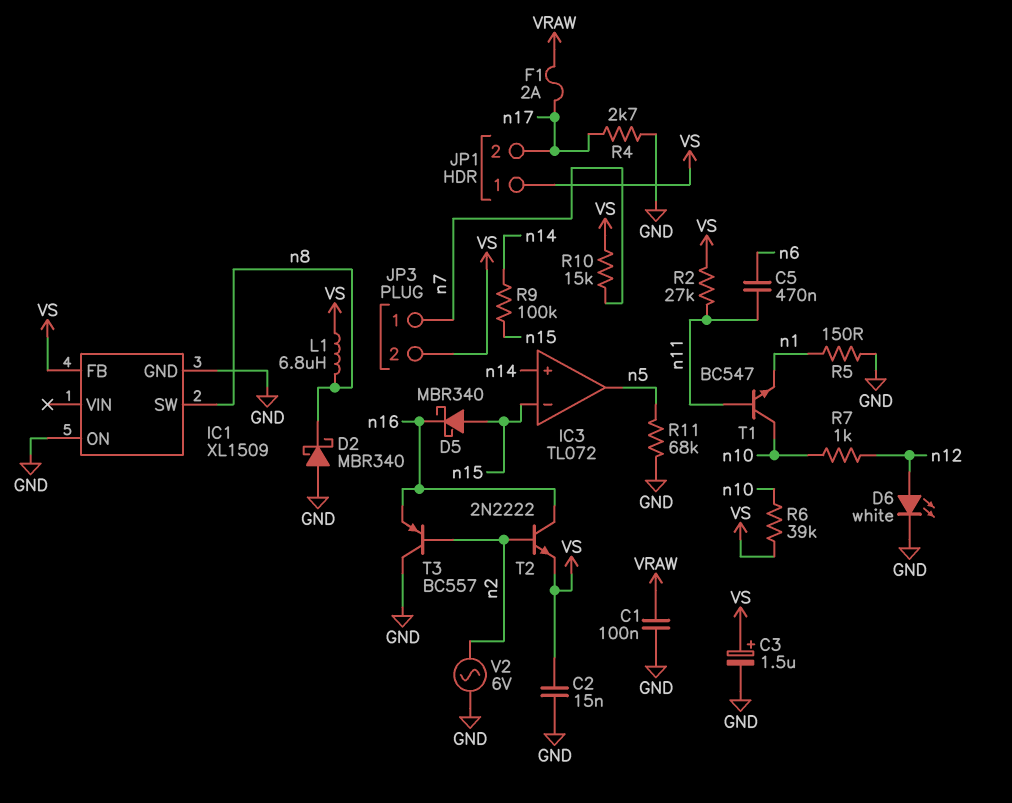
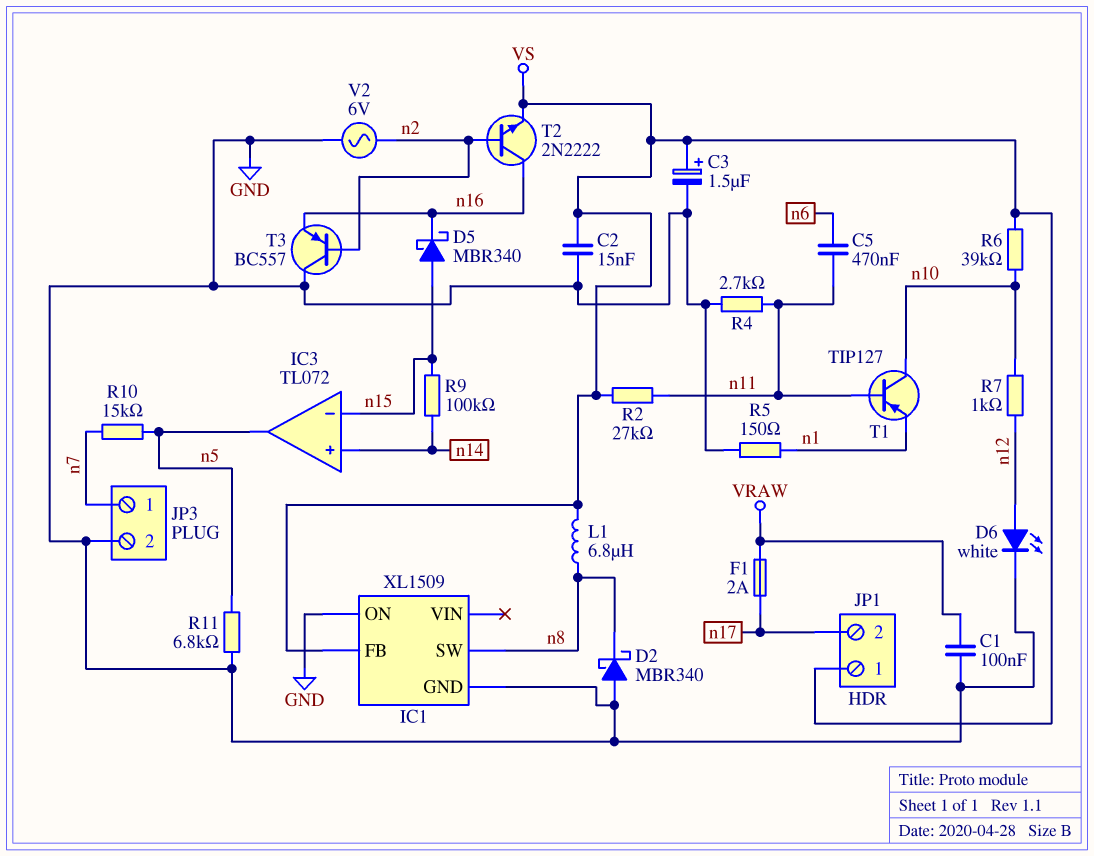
JP3 pin 2: VS -> GND
R4: 2.7k (GND, n17) -> 2.7k (GND, n11)
R10: 15k (VS, n7) -> 15k (n5, n7)
R11: 68k (GND, n5) -> 6.8k (GND, n5)
T1: NPN BC547 (B n11, C n10, E n1) -> PNP TIP127 (B n11, C n10, E n1)

